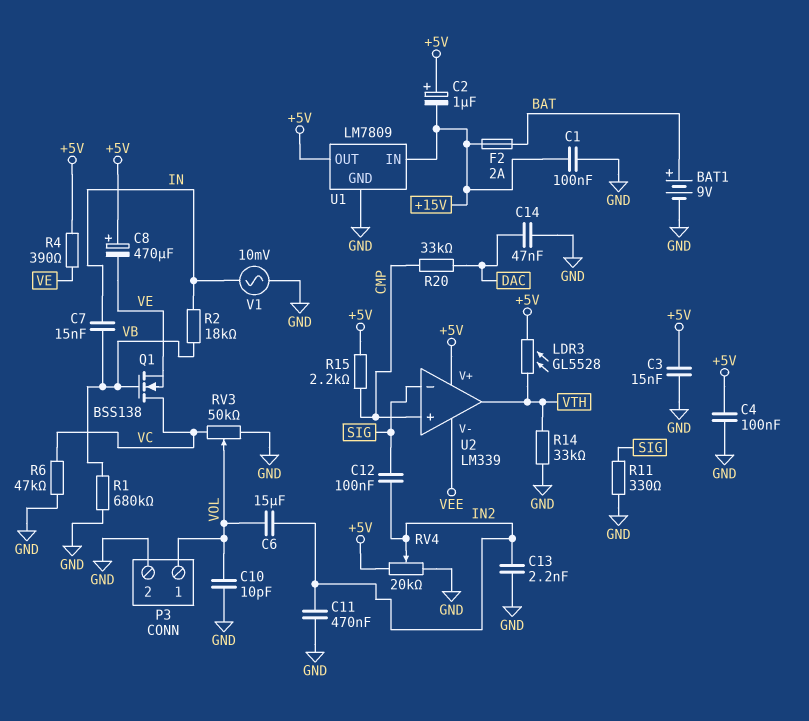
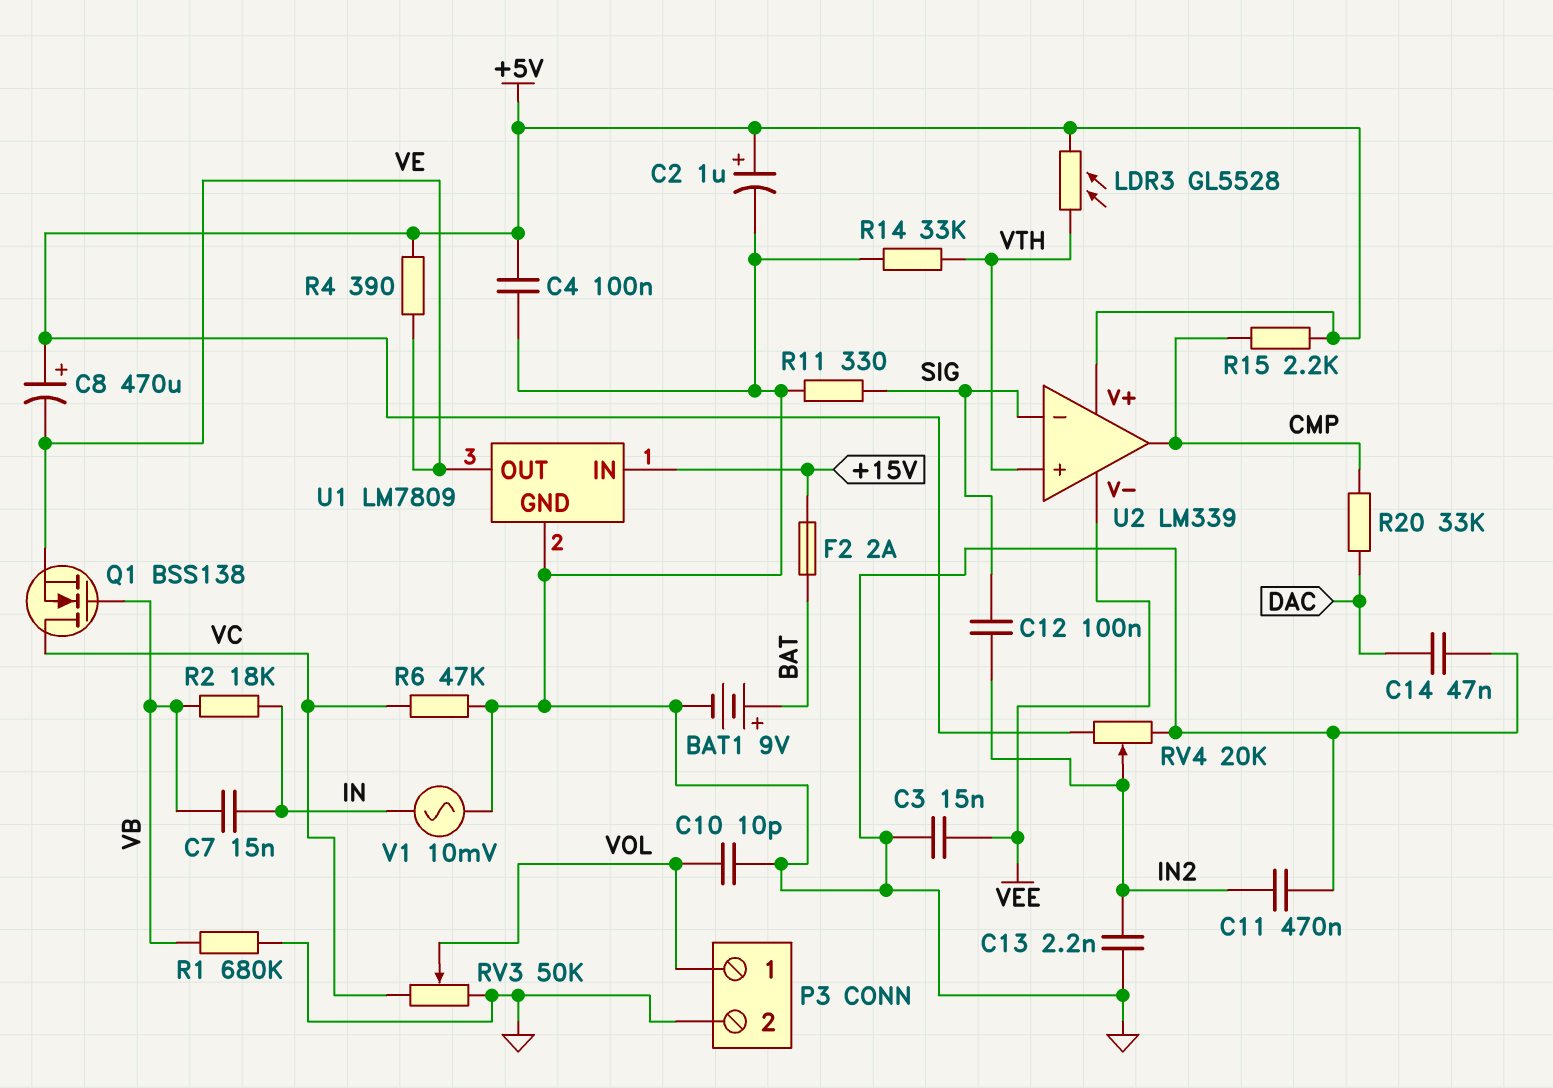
C1: 100nF (+15V, GND) -> none
C2: 1uF (plus +5V, minus +15V) -> 1uF (plus +5V, minus GND)
C3: 15nF (+5V, GND) -> 15nF (GND, VEE)
C6: 15uF (IN2, VOL) -> none
U1 pin OUT: +5V -> VE
U2 pin in+: CMP -> VTH
U2 pin out: VTH -> CMP

